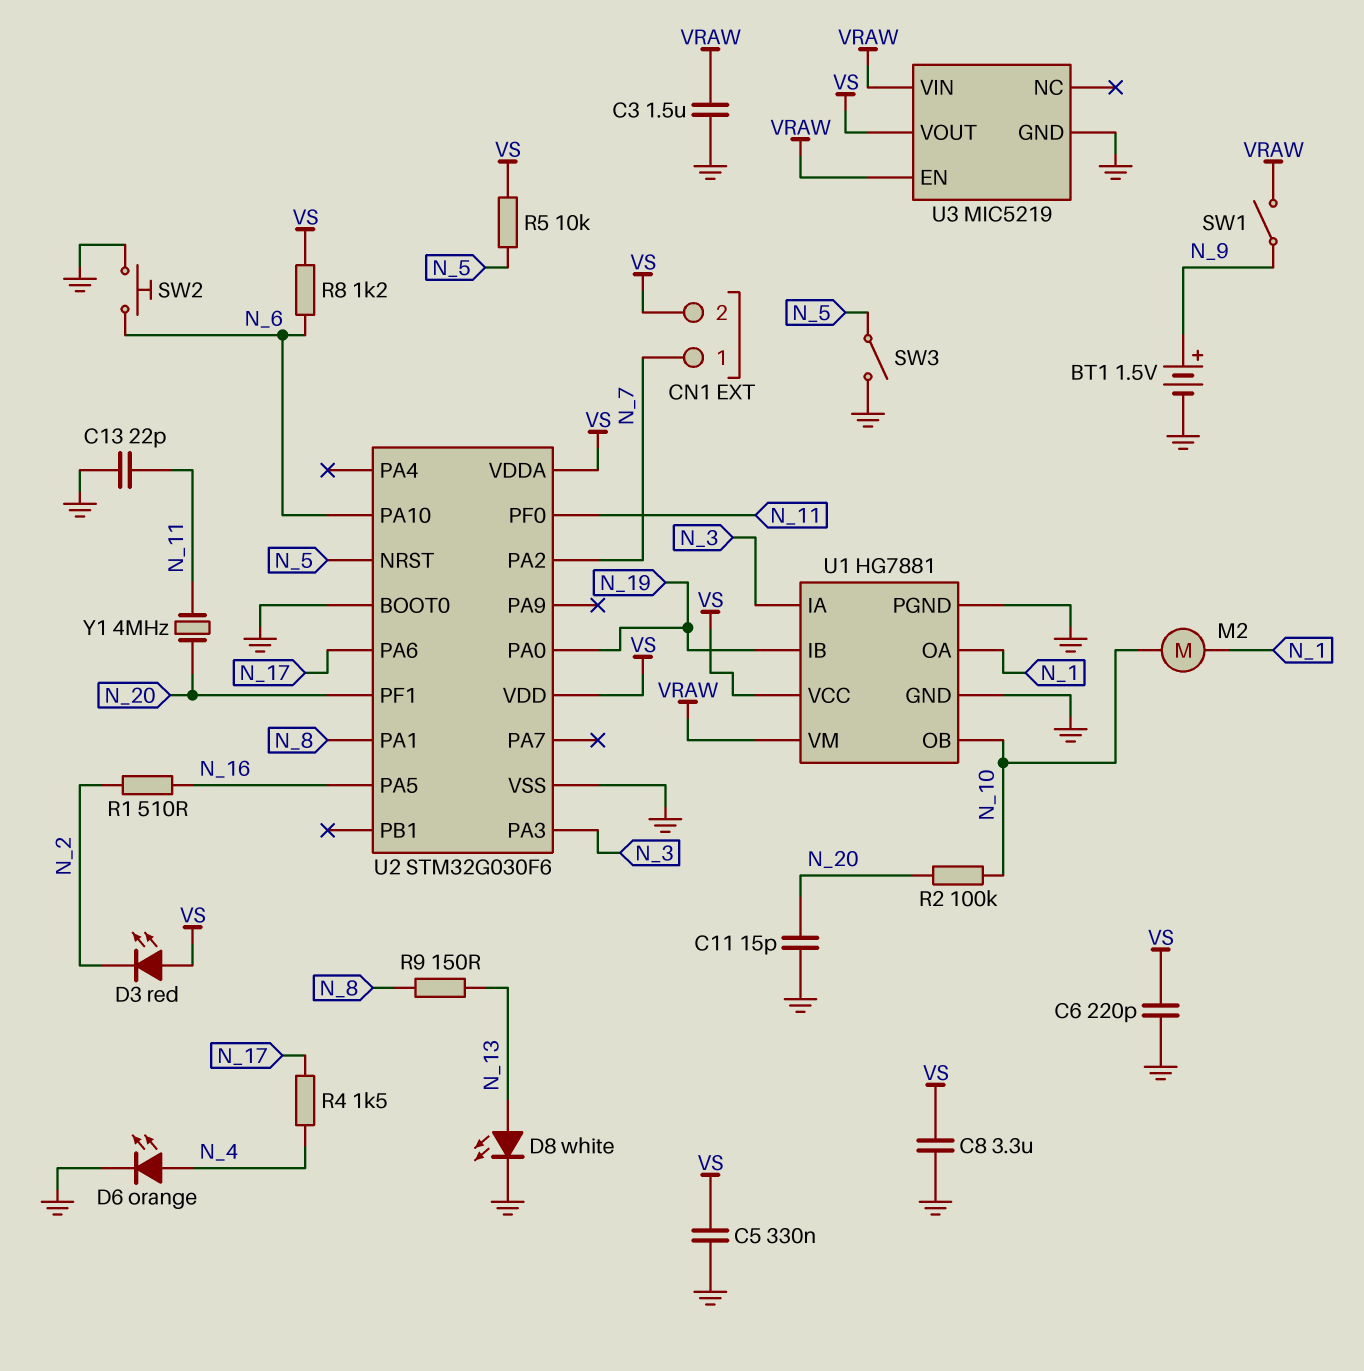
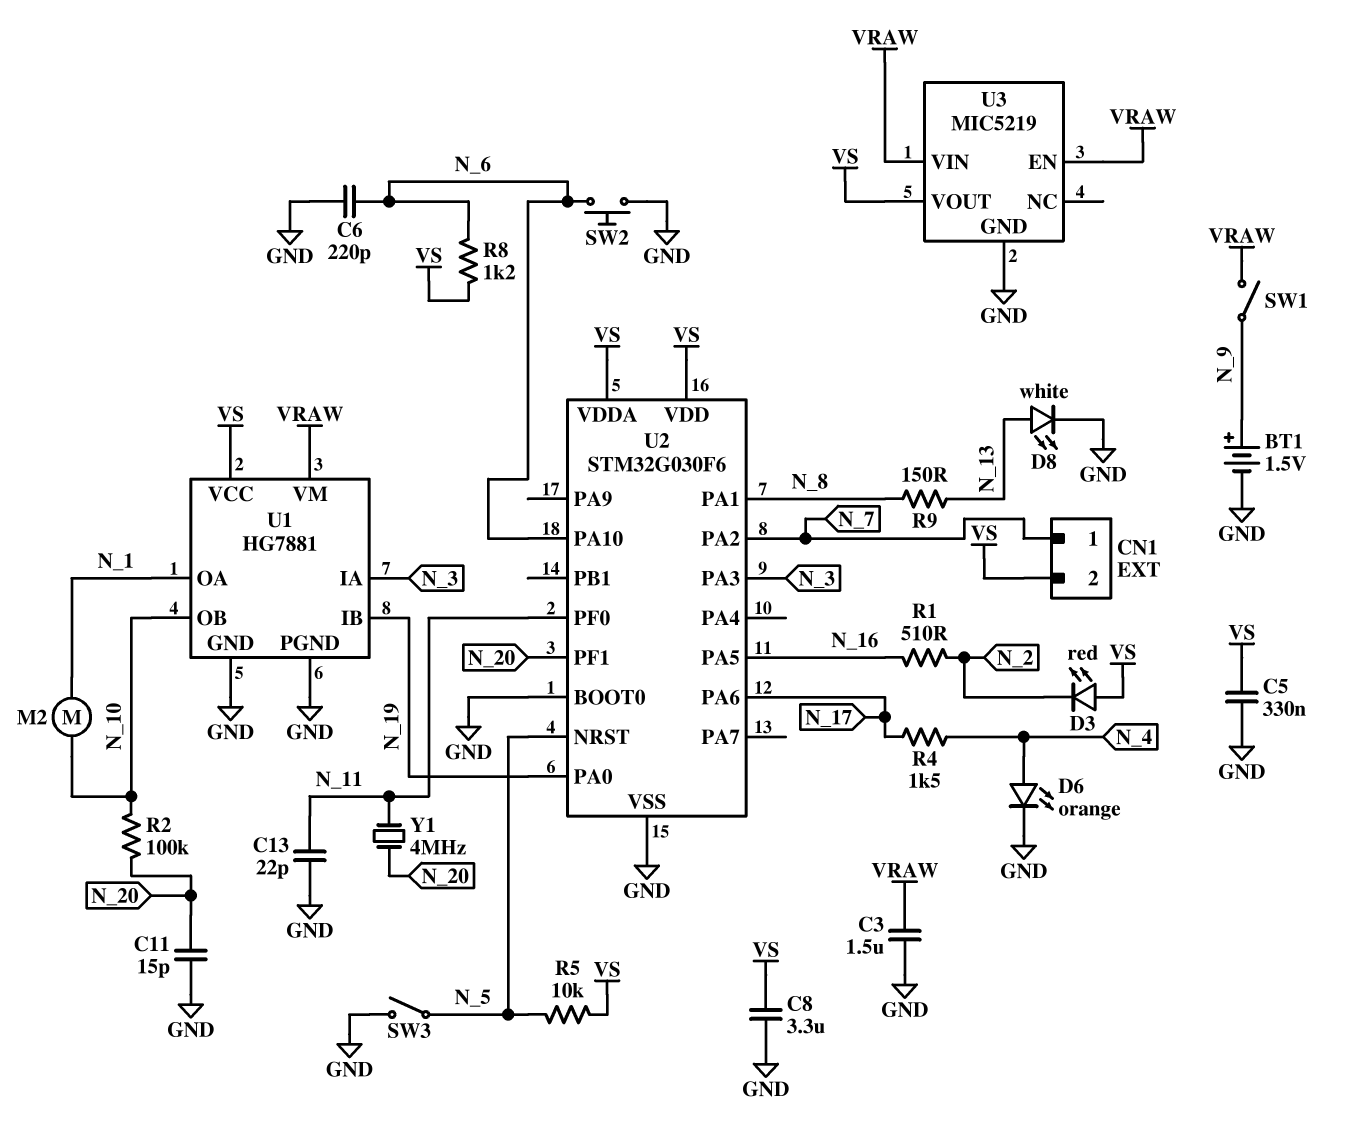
C6: 220pF (GND, VS) -> 220pF (GND, N_6)

